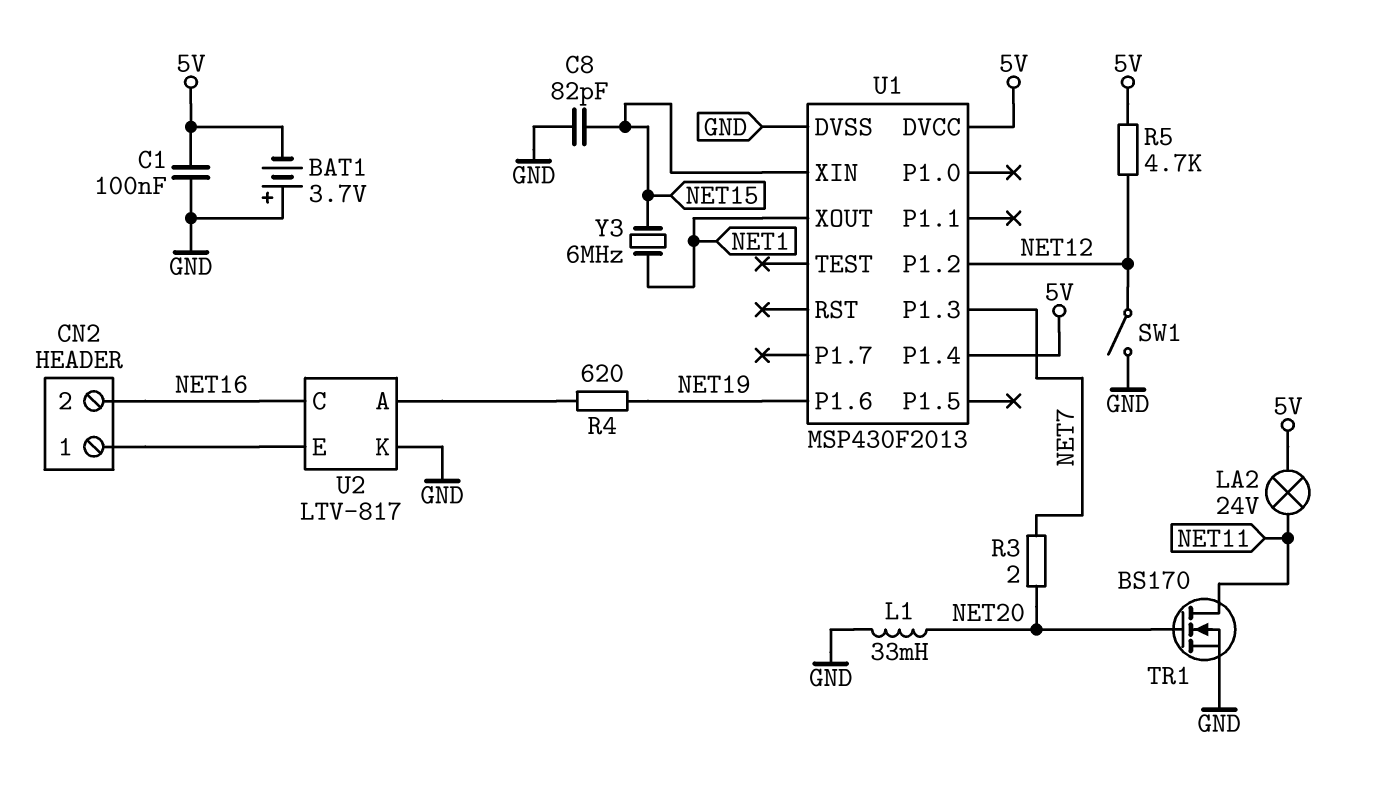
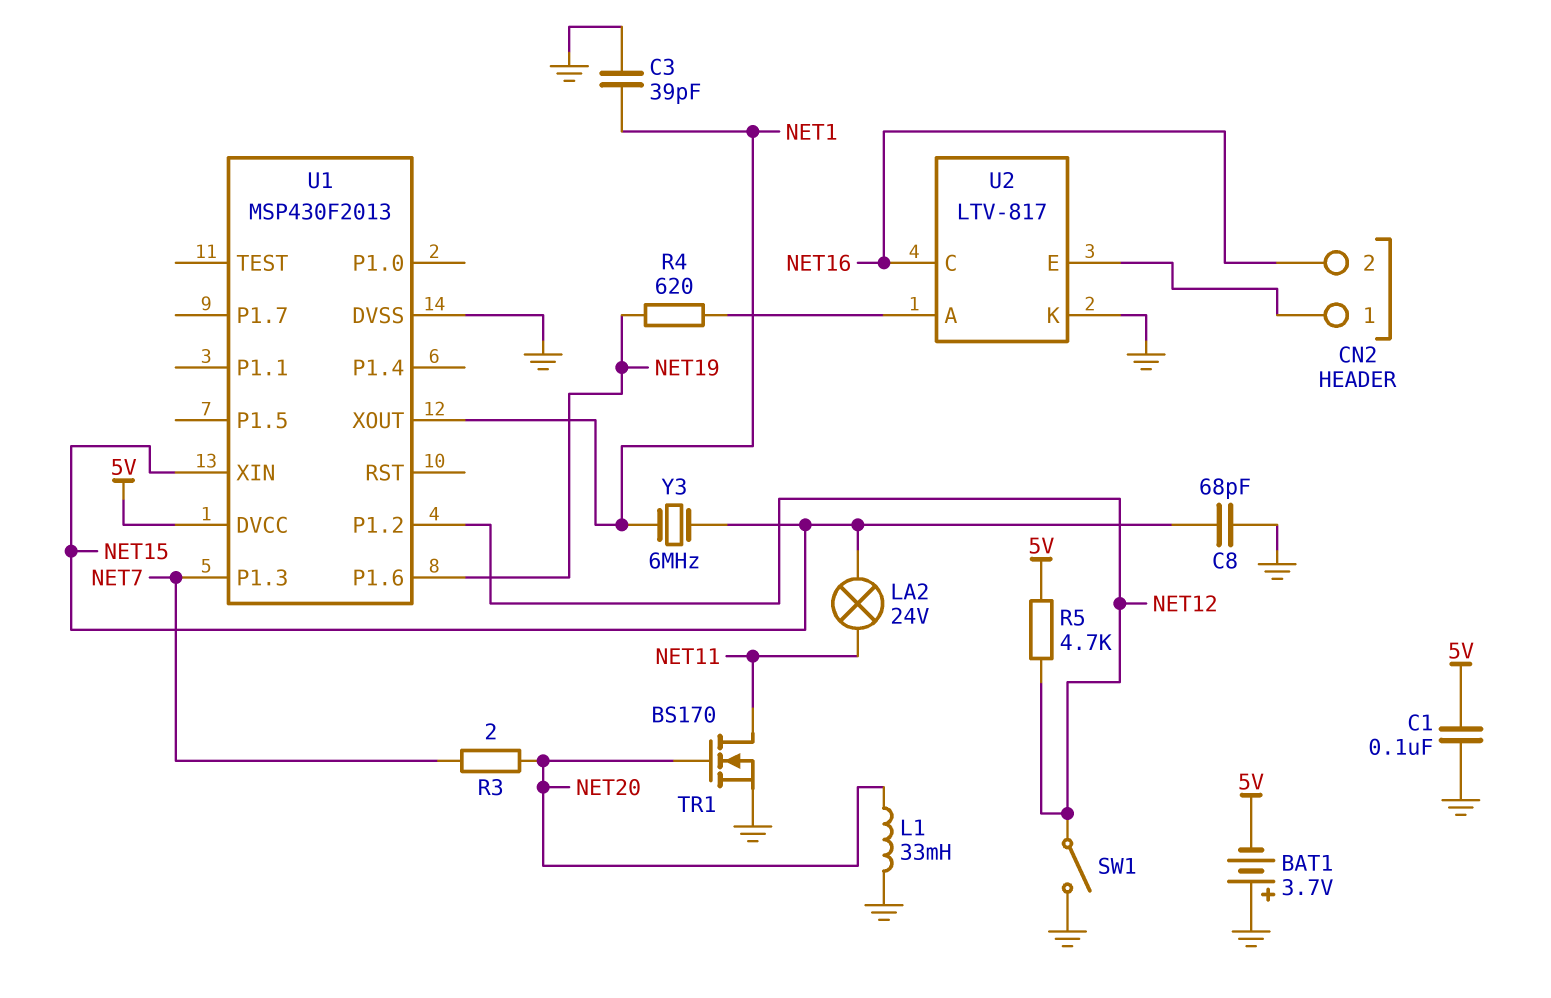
C3: none -> 39pF (GND, NET1)
C8: 82pF (GND, NET15) -> 68pF (GND, NET15)
LA2: lamp 24V (5V, NET11) -> lamp 24V (NET11, NET15)
U1 pin P1.4: 5V -> none

